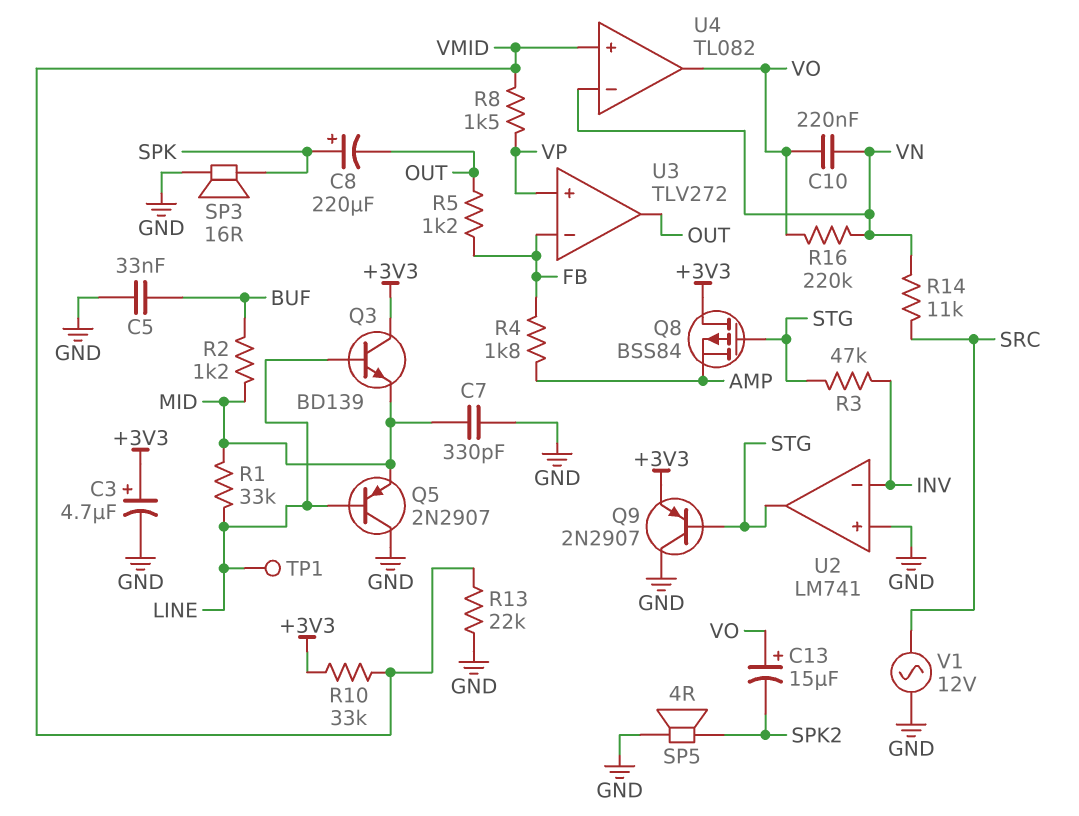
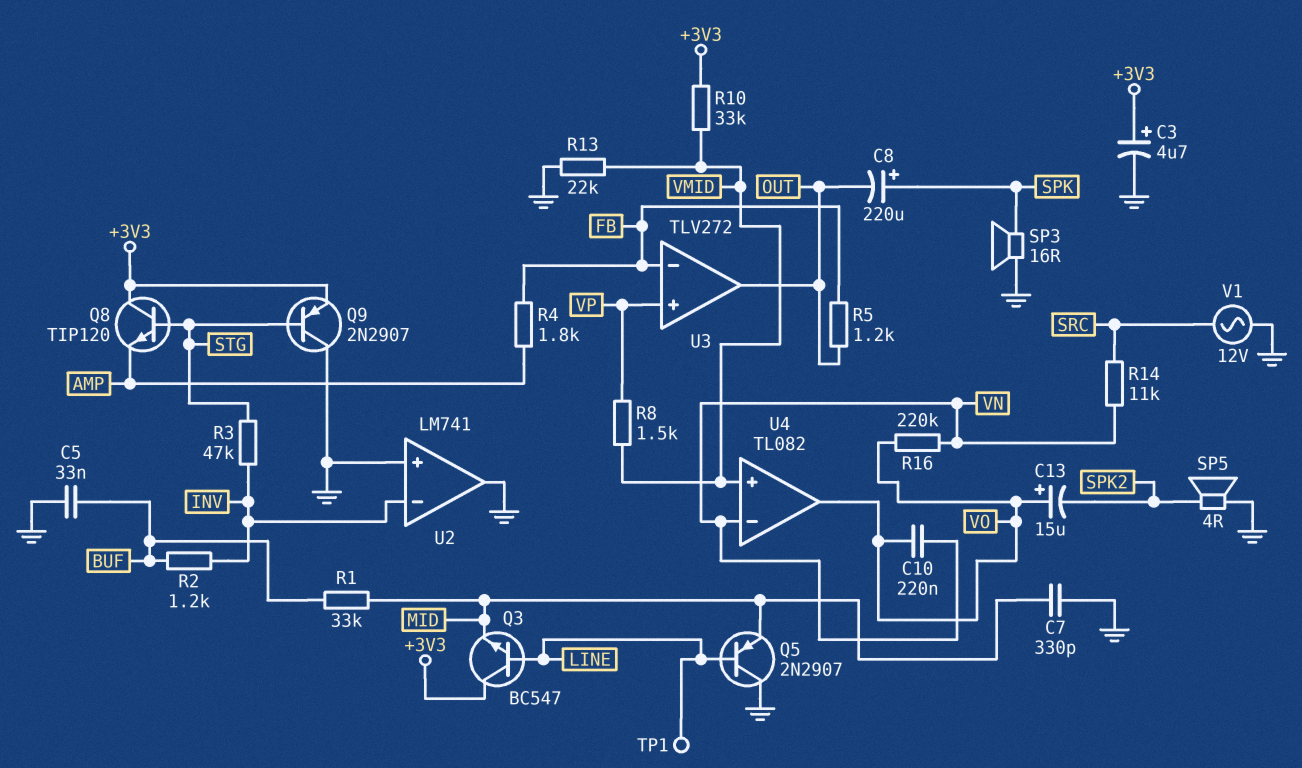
Q3: NPN BD139 (B LINE, C +3V3, E MID) -> NPN BC547 (B LINE, C +3V3, E MID)
Q8: PMOS BSS84 (G STG, D +3V3, S AMP) -> NPN TIP120 (B STG, C +3V3, E AMP)
R1: 33k (LINE, MID) -> 33k (BUF, MID)
R2: 1.2k (BUF, MID) -> 1.2k (BUF, INV)
U2 pin out: STG -> GND

